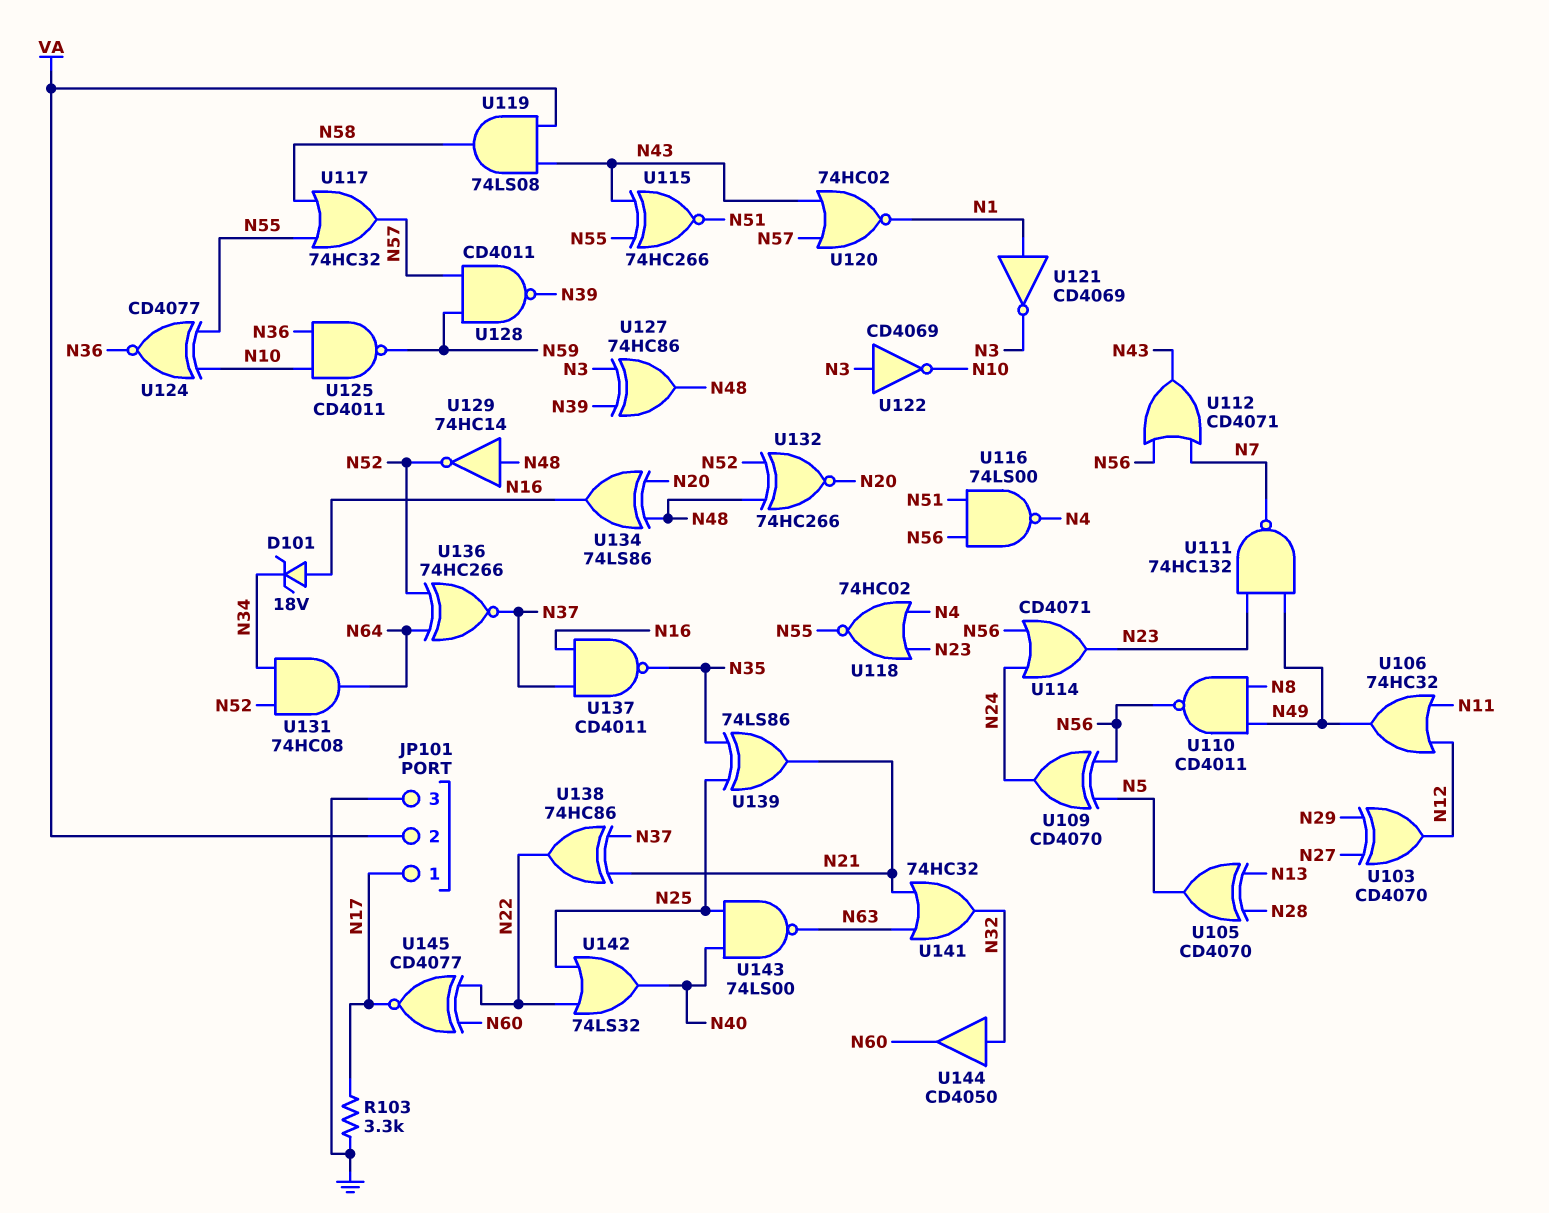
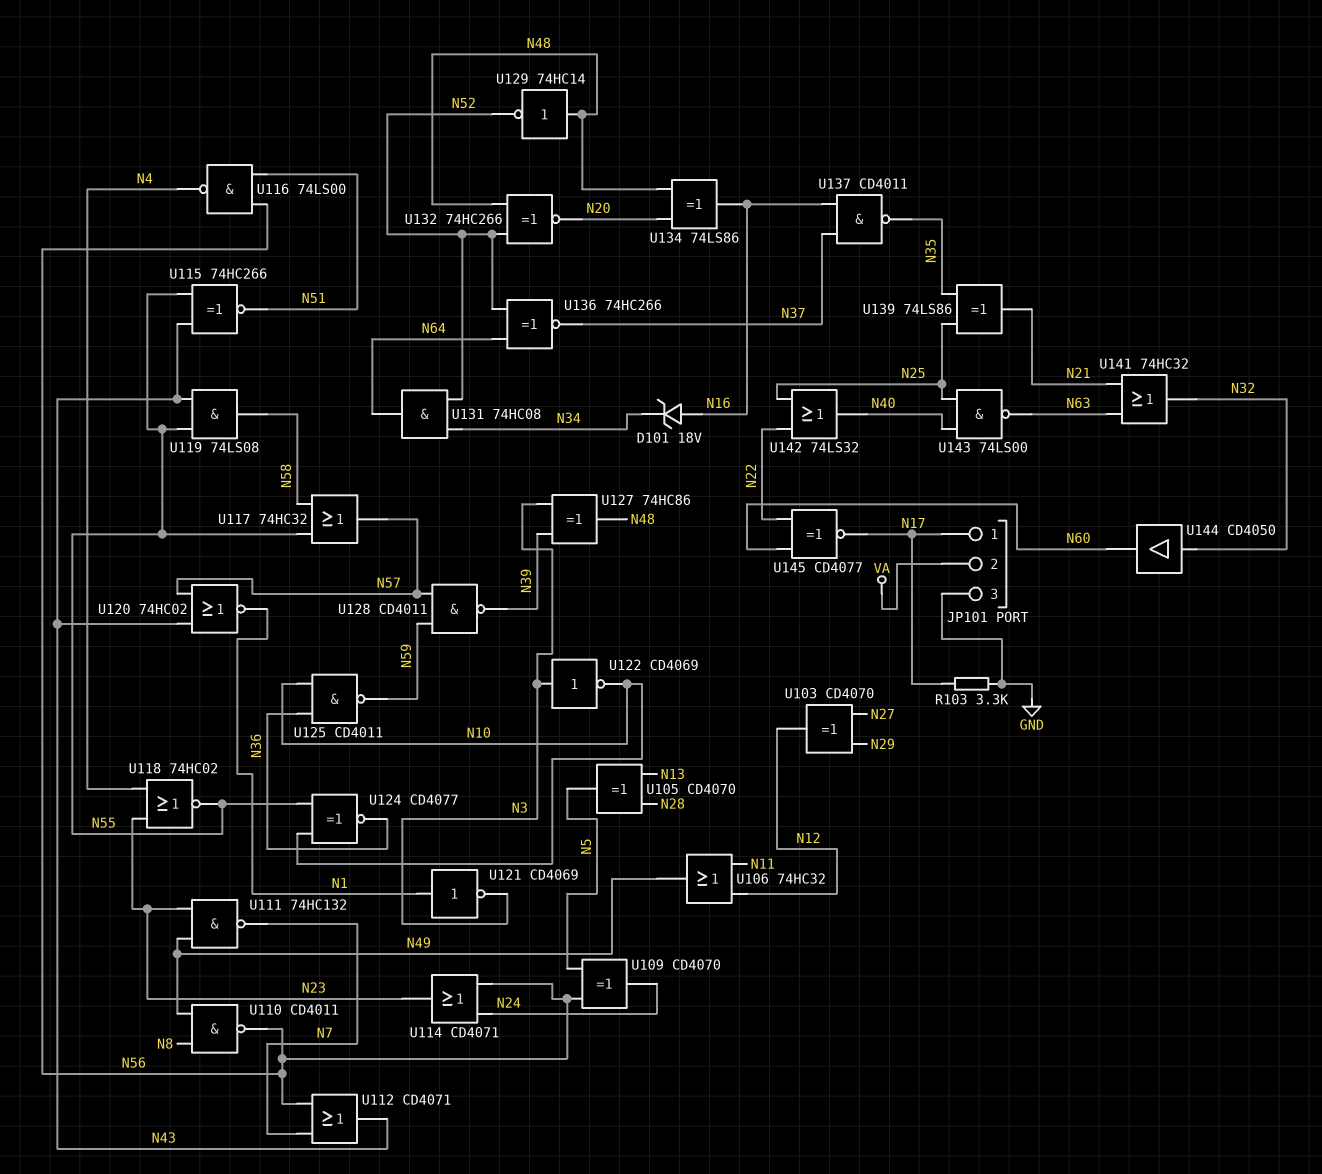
U119: AND 74LS08 (in N43, in VA, out N58) -> AND 74LS08 (in N43, in N55, out N58)
U138: XOR 74HC86 (in N21, in N37, out N22) -> none

